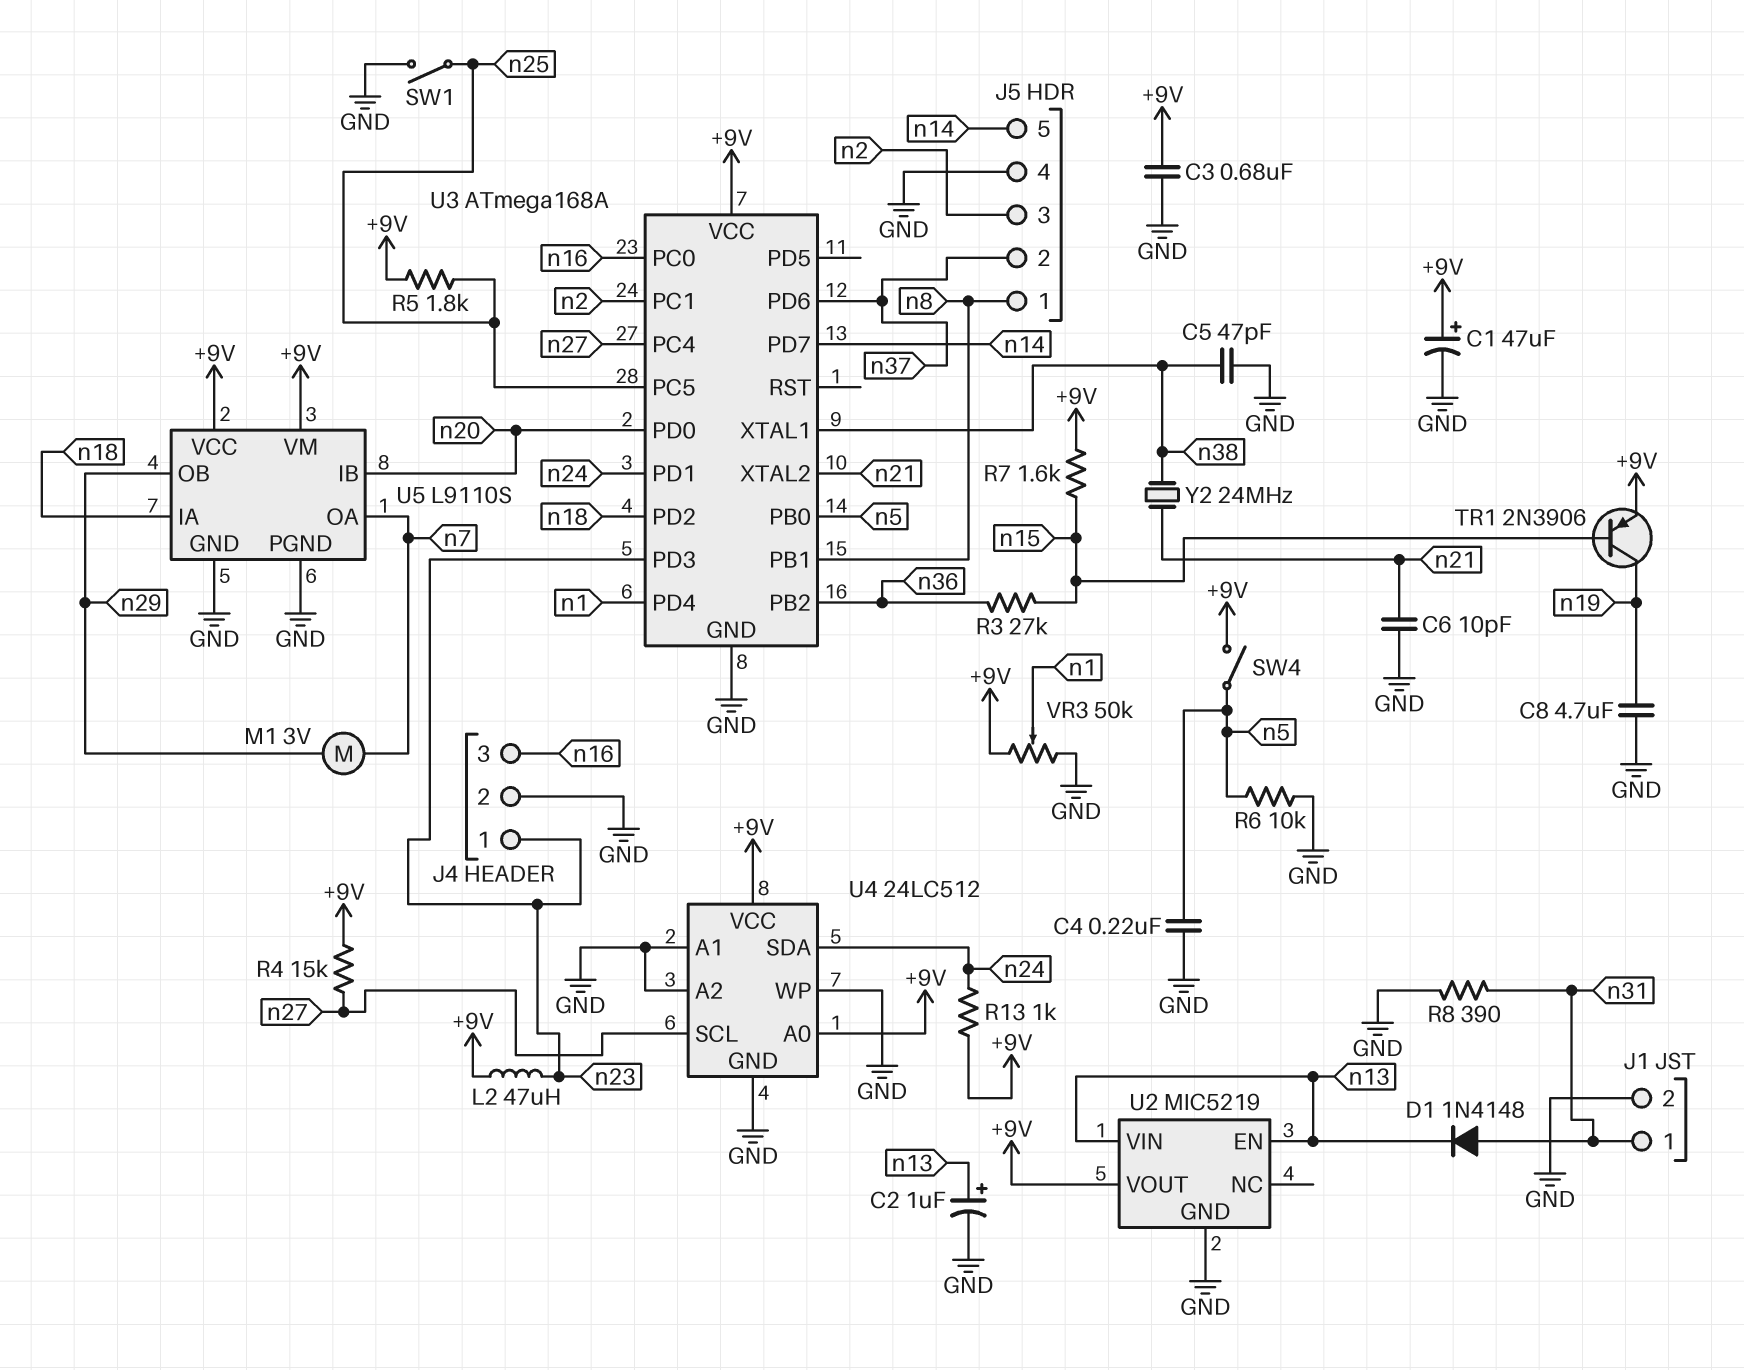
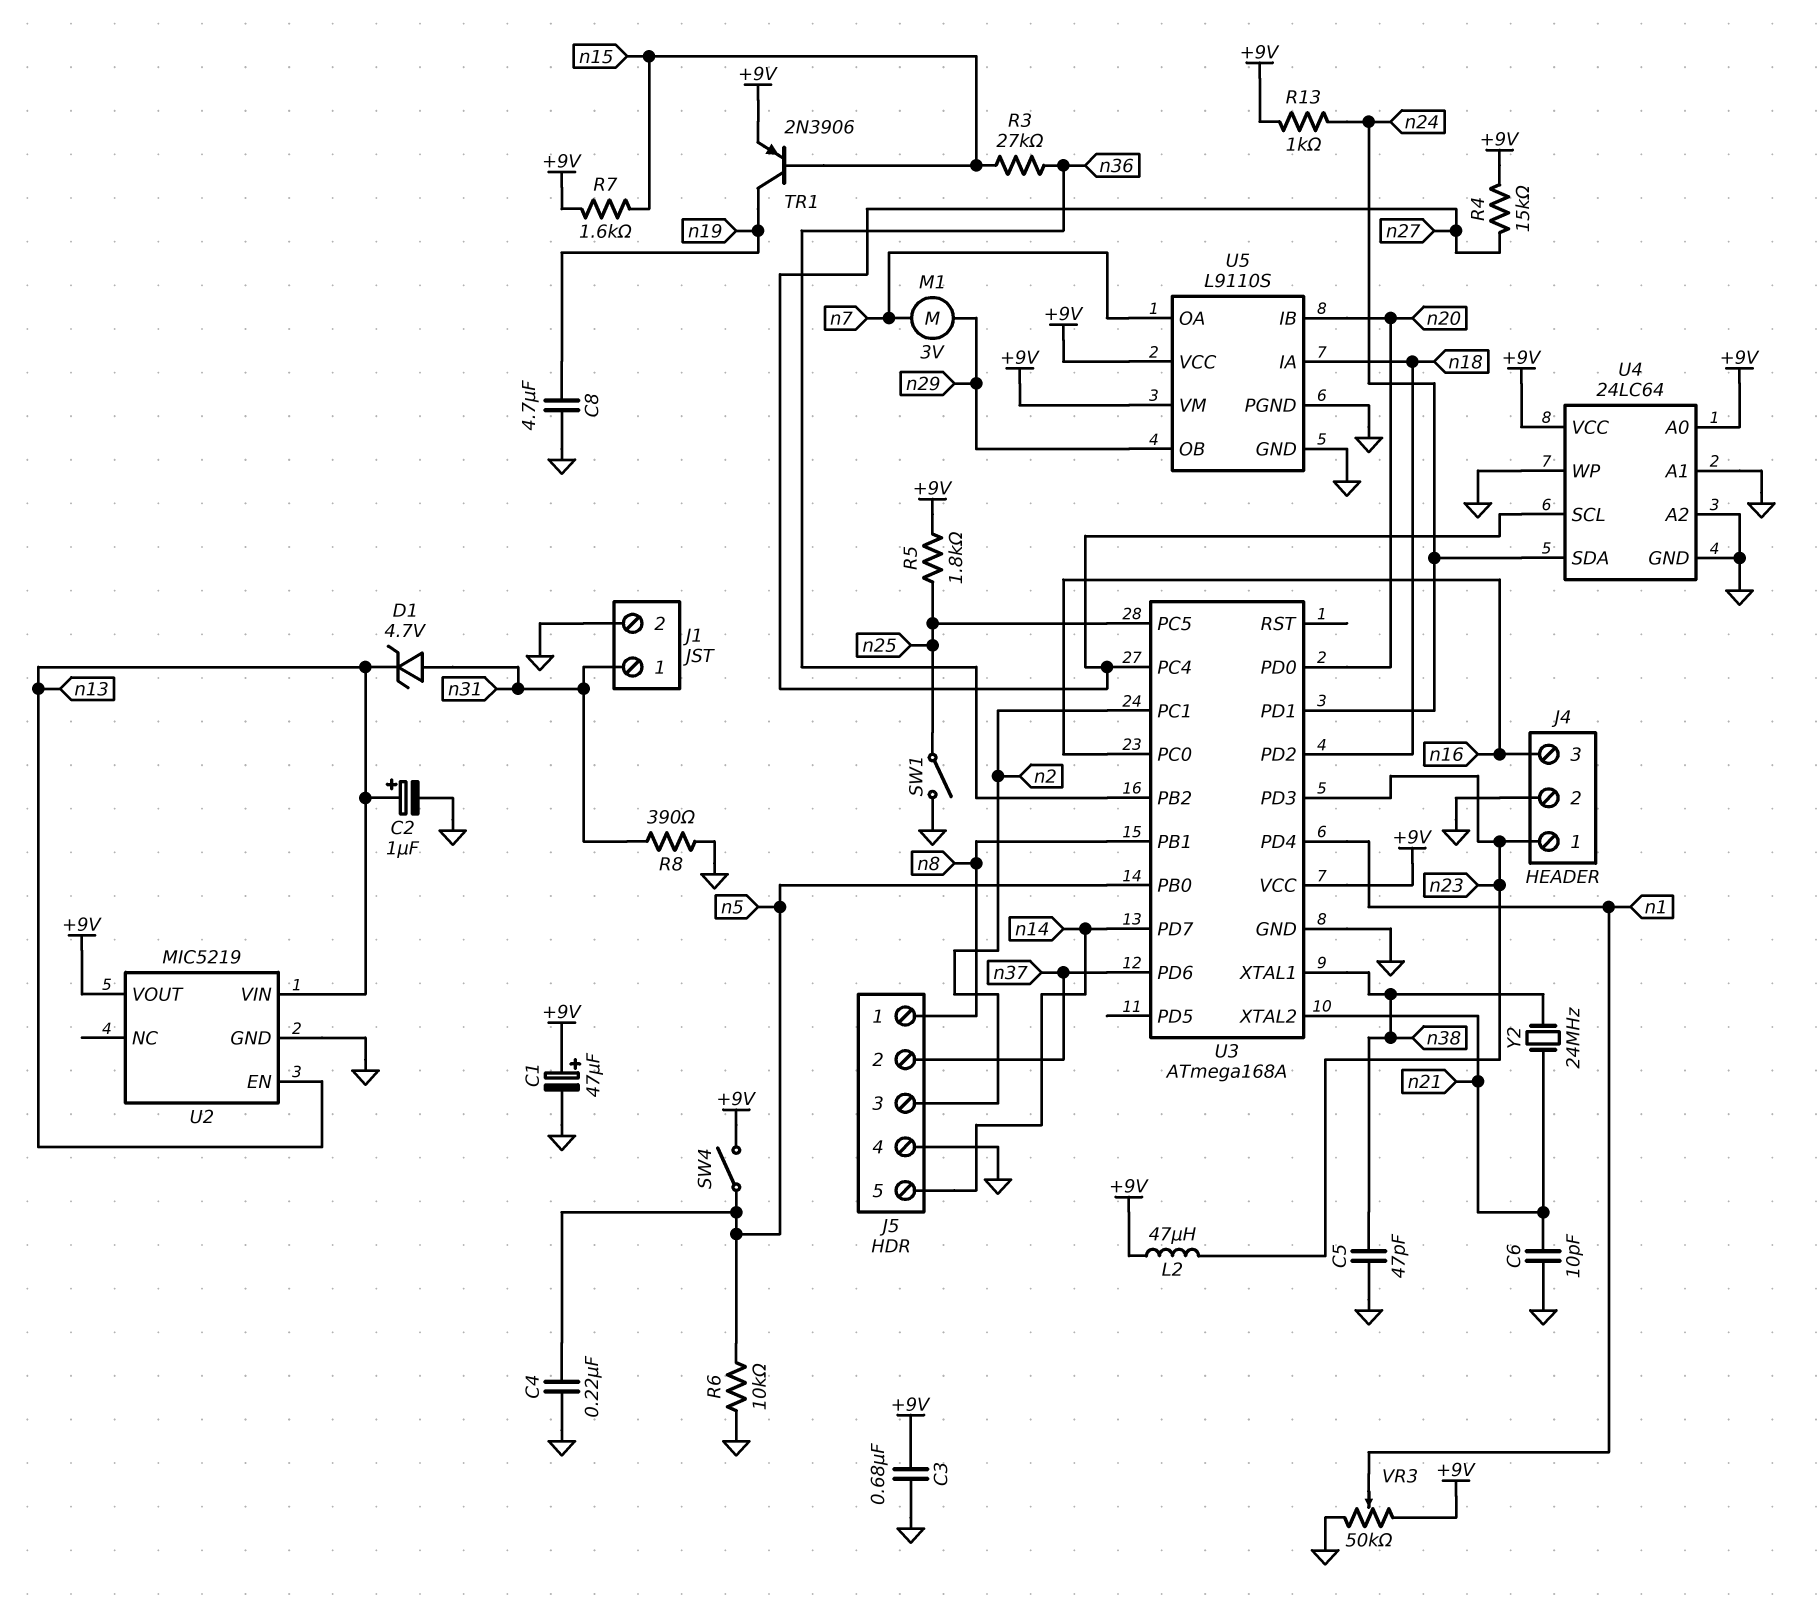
D1: diode 1N4148 (A n31, K n13) -> zener 4.7V (A n31, K n13)
U4: 24LC512 -> 24LC64

